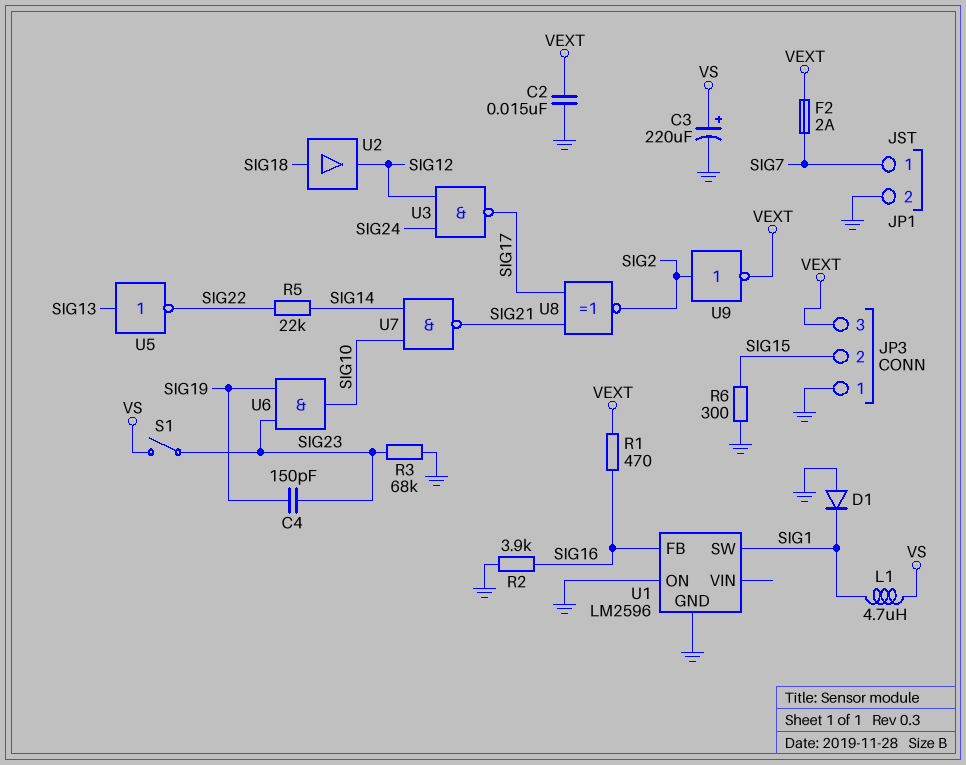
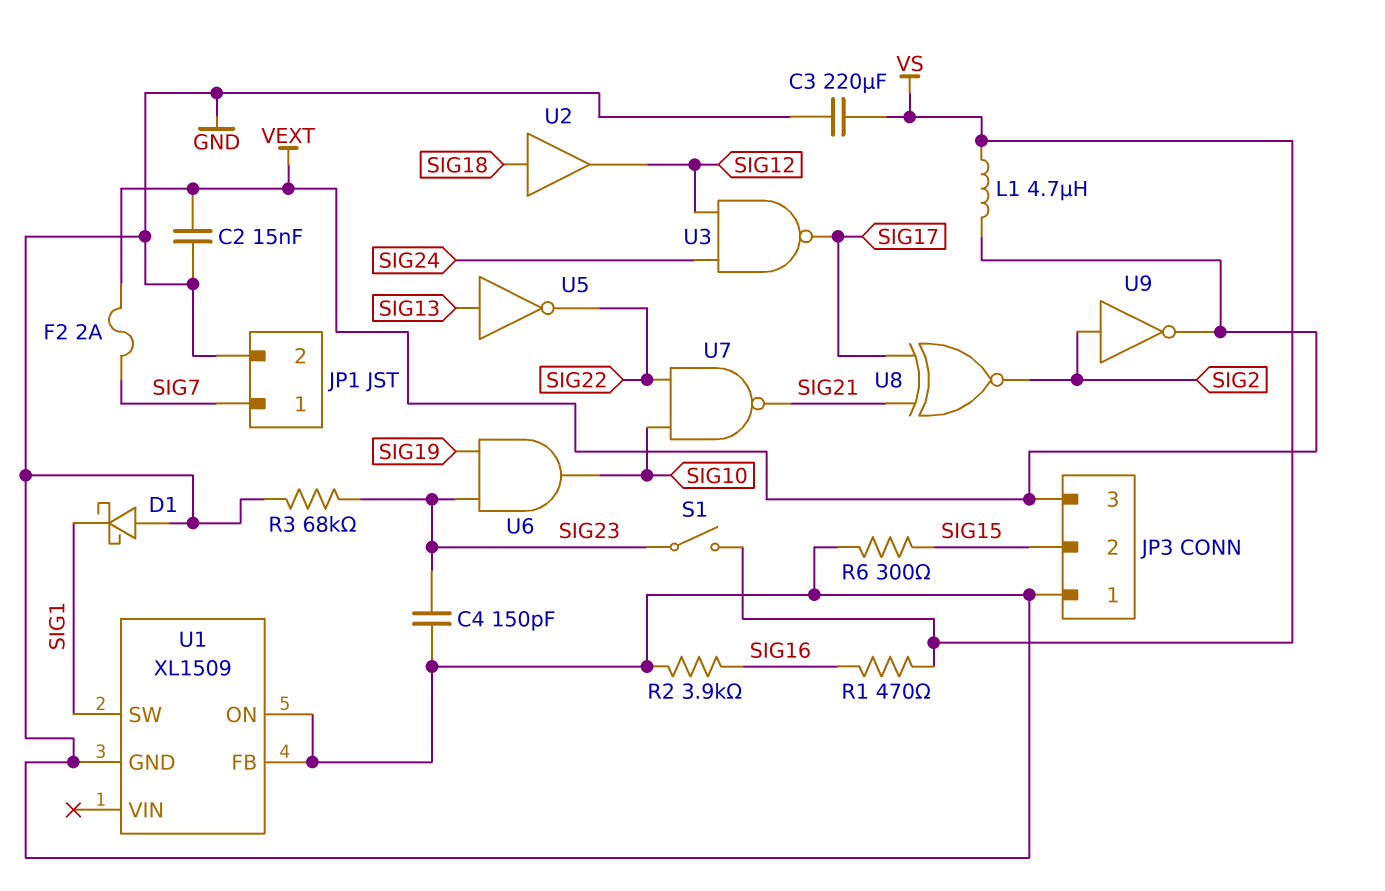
C3: 220uF (plus VS, minus GND) -> 220uF (GND, VS)
C4: 150pF (SIG19, SIG23) -> 150pF (GND, SIG23)
D1: diode (A GND, K SIG1) -> schottky (A GND, K SIG1)
L1: 4.7uH (SIG1, VS) -> 4.7uH (VEXT, VS)
R1: 470 (SIG16, VEXT) -> 470 (SIG16, VS)
R5: 22k (SIG14, SIG22) -> none
U1: LM2596 -> XL1509
U1 pin FB: SIG16 -> GND
U7: NAND (in SIG10, in SIG14, out SIG21) -> NAND (in SIG10, in SIG22, out SIG21)

